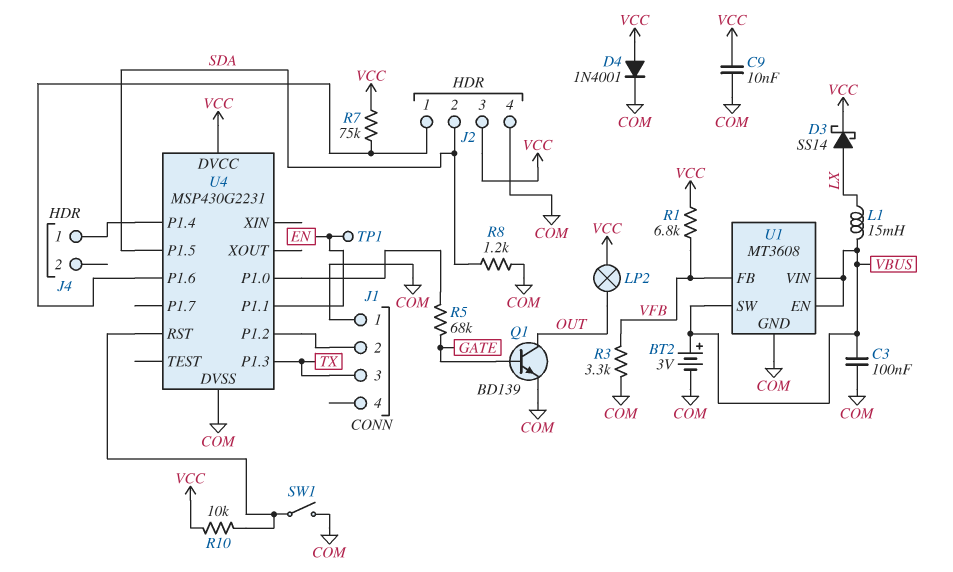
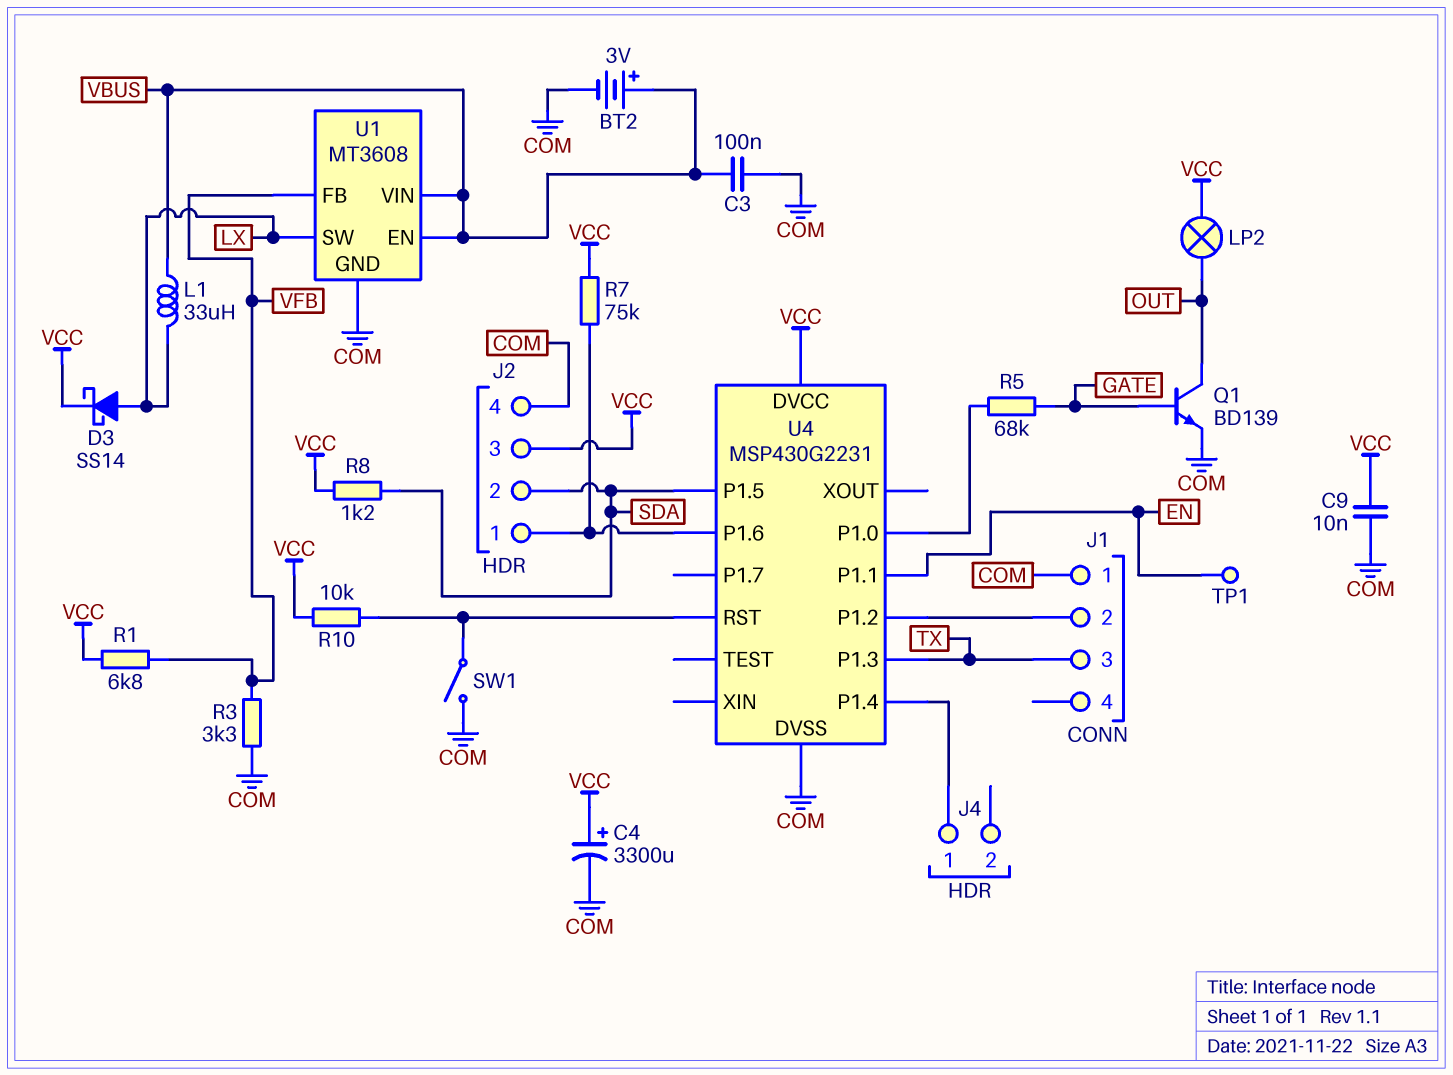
C4: none -> 3300uF (plus VCC, minus COM)
D4: diode 1N4001 (A VCC, K COM) -> none
L1: 15mH (LX, VBUS) -> 33uH (LX, VBUS)
R8: 1.2k (COM, SDA) -> 1.2k (SDA, VCC)
U1 pin SW: VBUS -> LX

